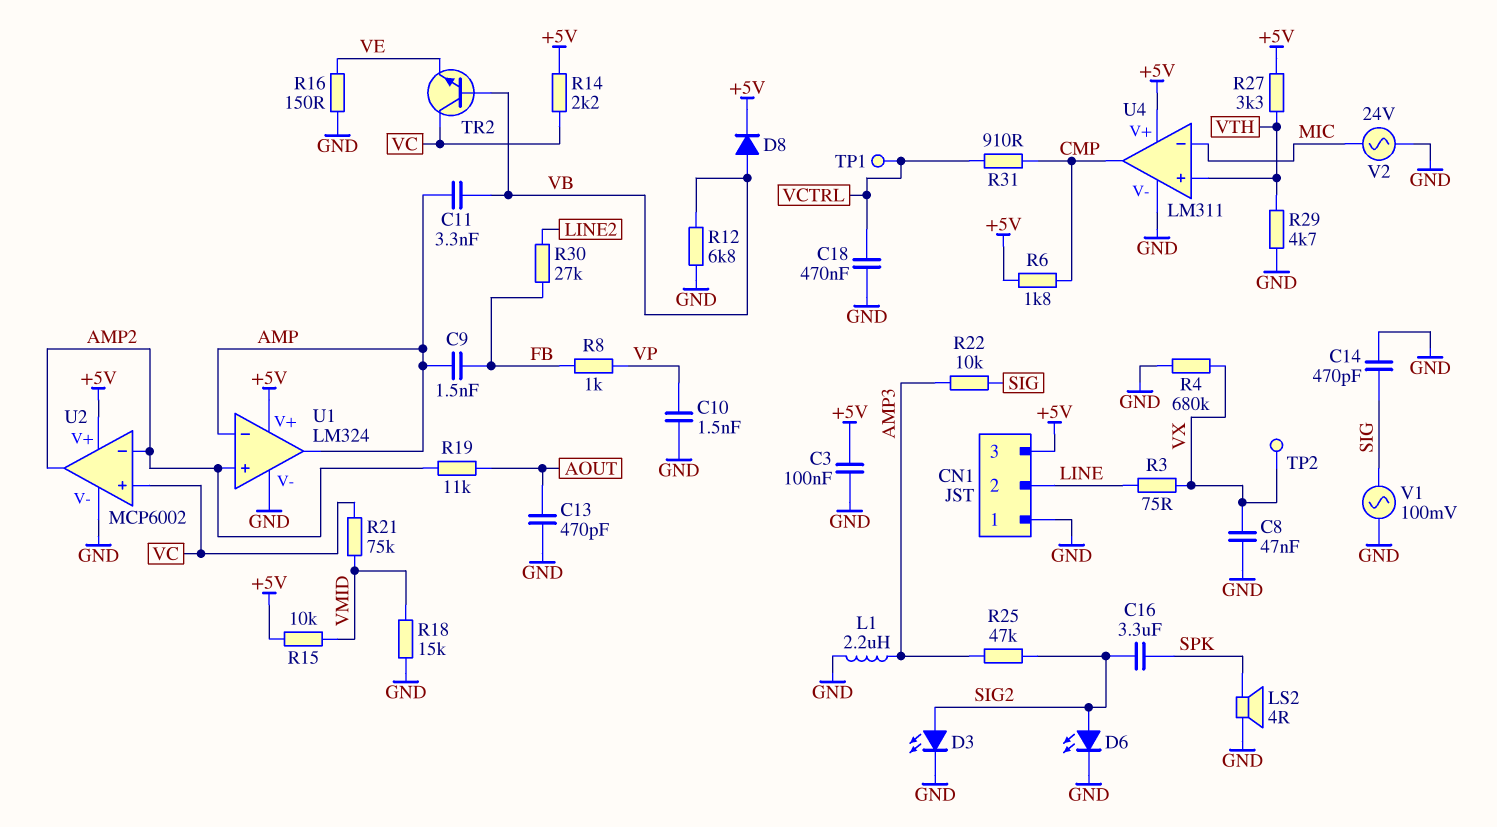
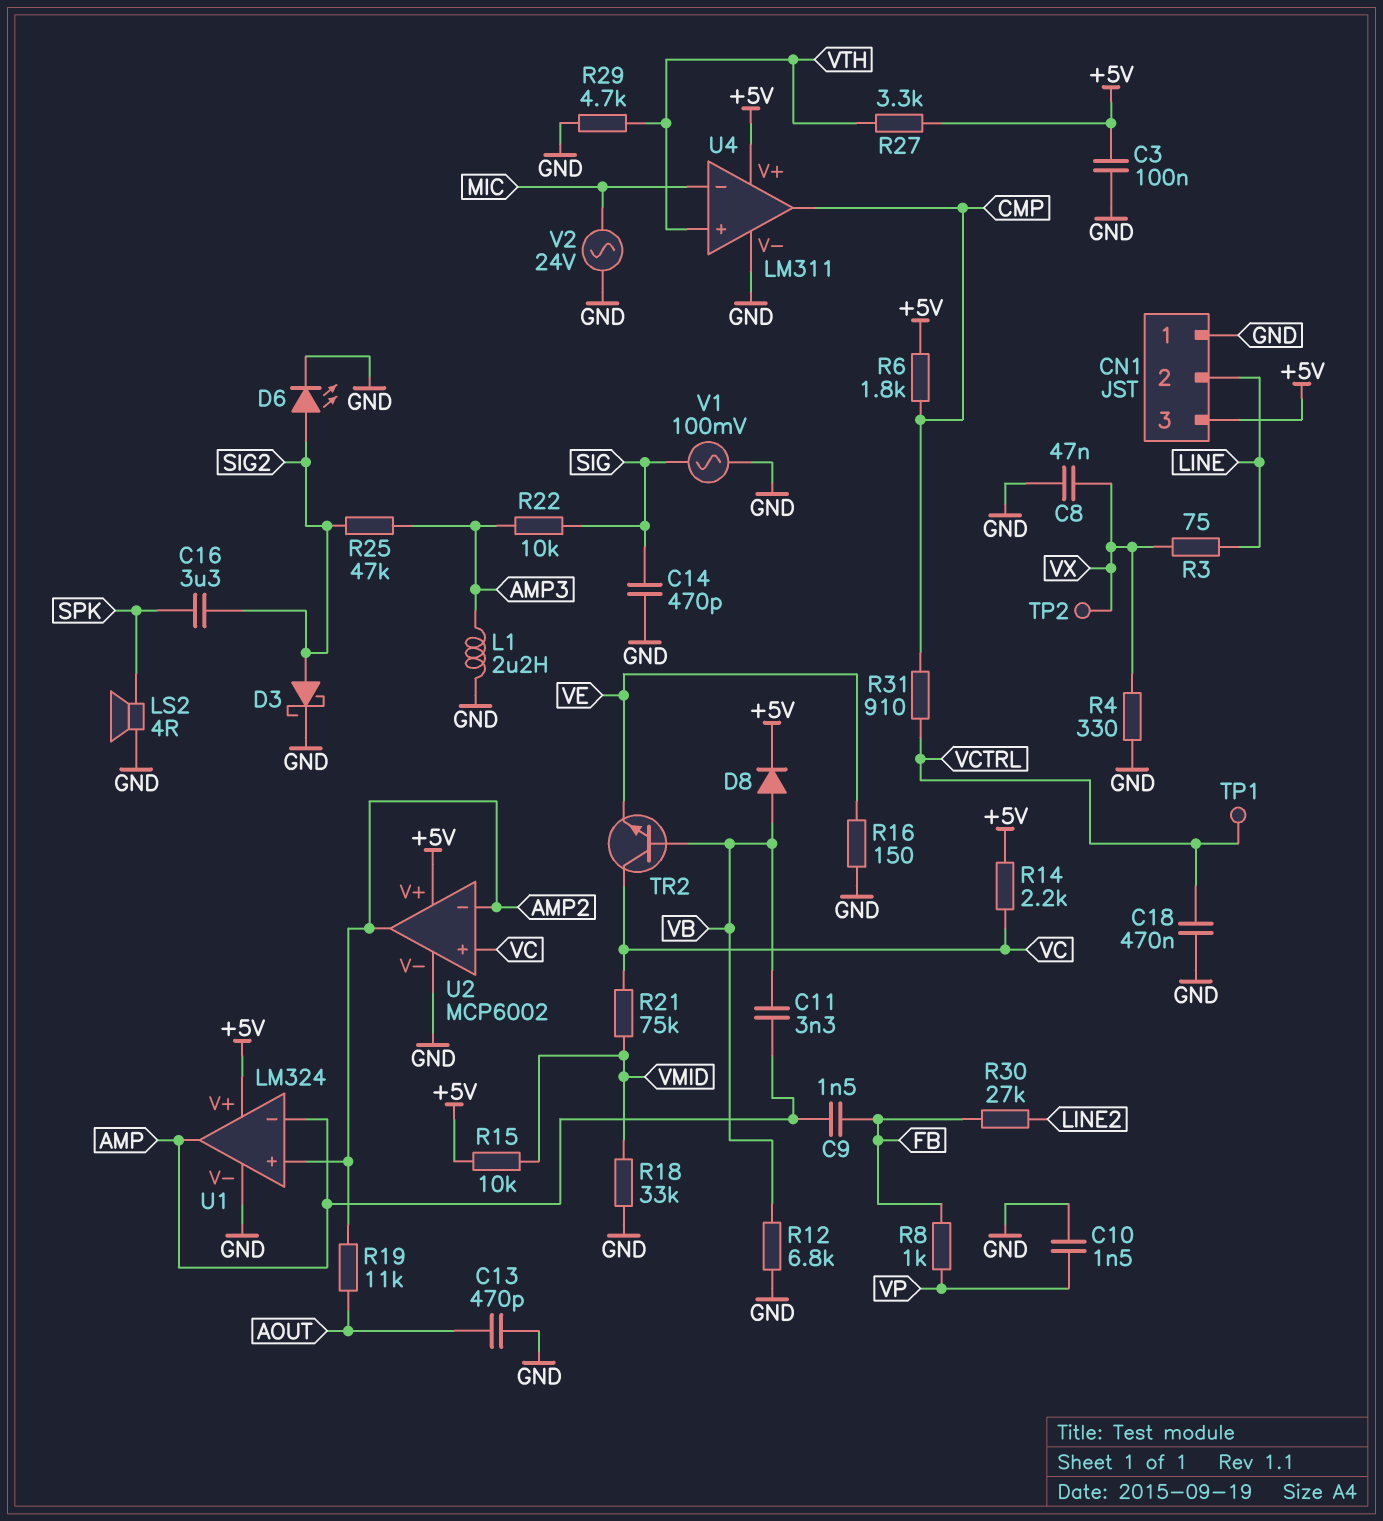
D3: LED (A SIG2, K GND) -> schottky (A SIG2, K GND)
R4: 680k (GND, VX) -> 330 (GND, VX)
R18: 15k (GND, VMID) -> 33k (GND, VMID)

